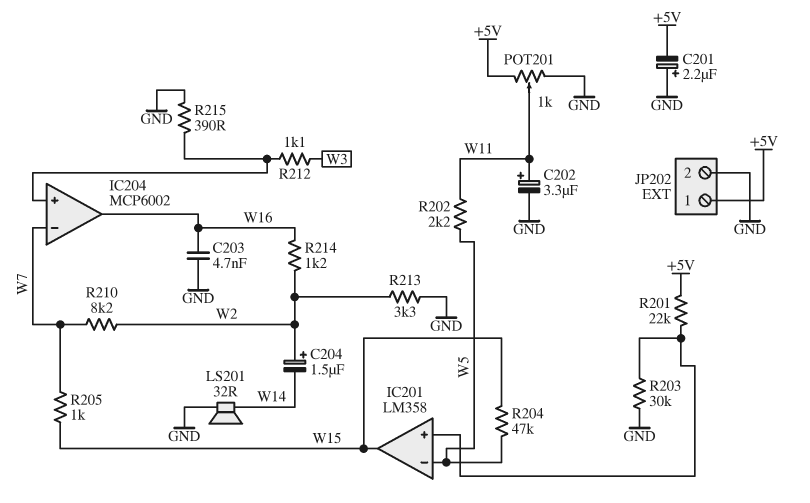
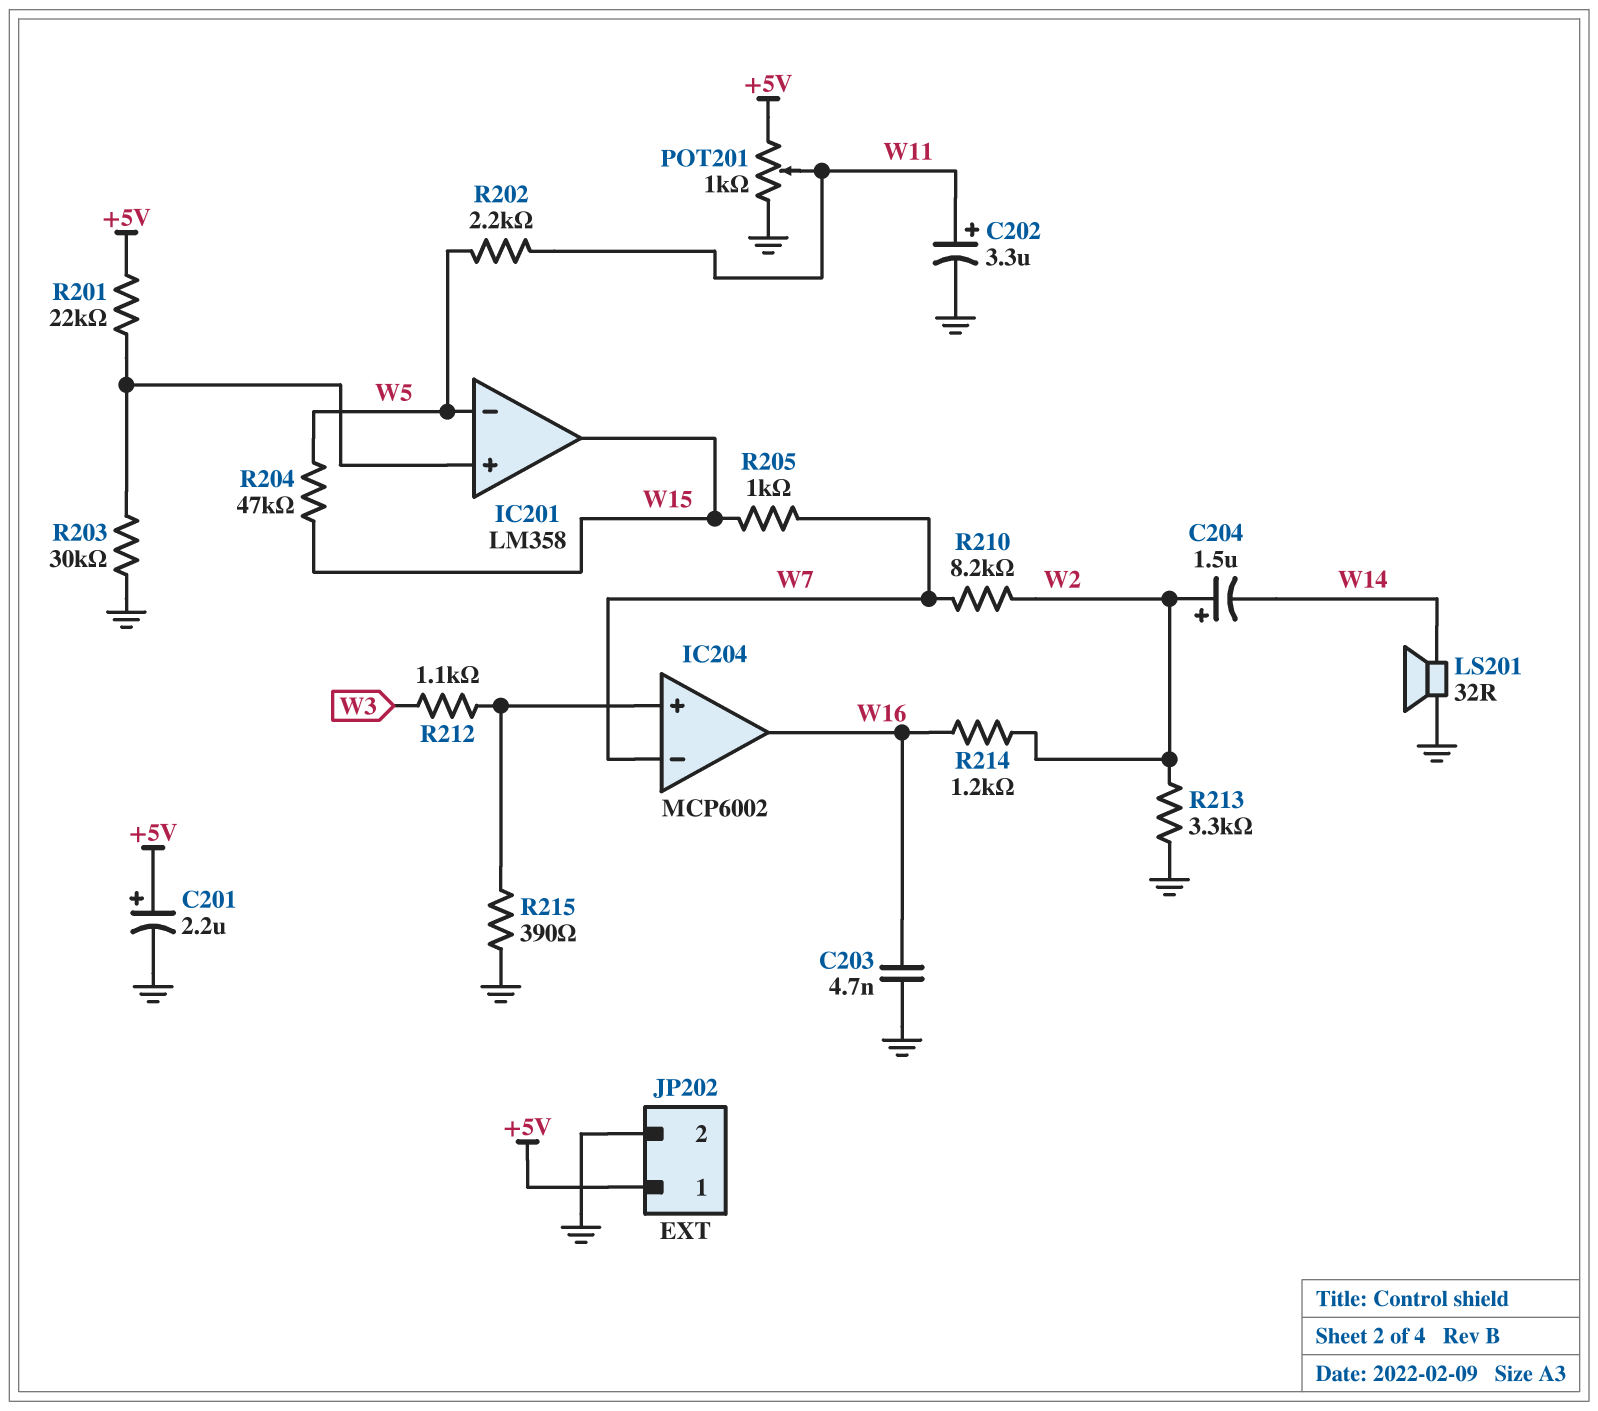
C201: 2.2uF (plus GND, minus +5V) -> 2.2uF (plus +5V, minus GND)

